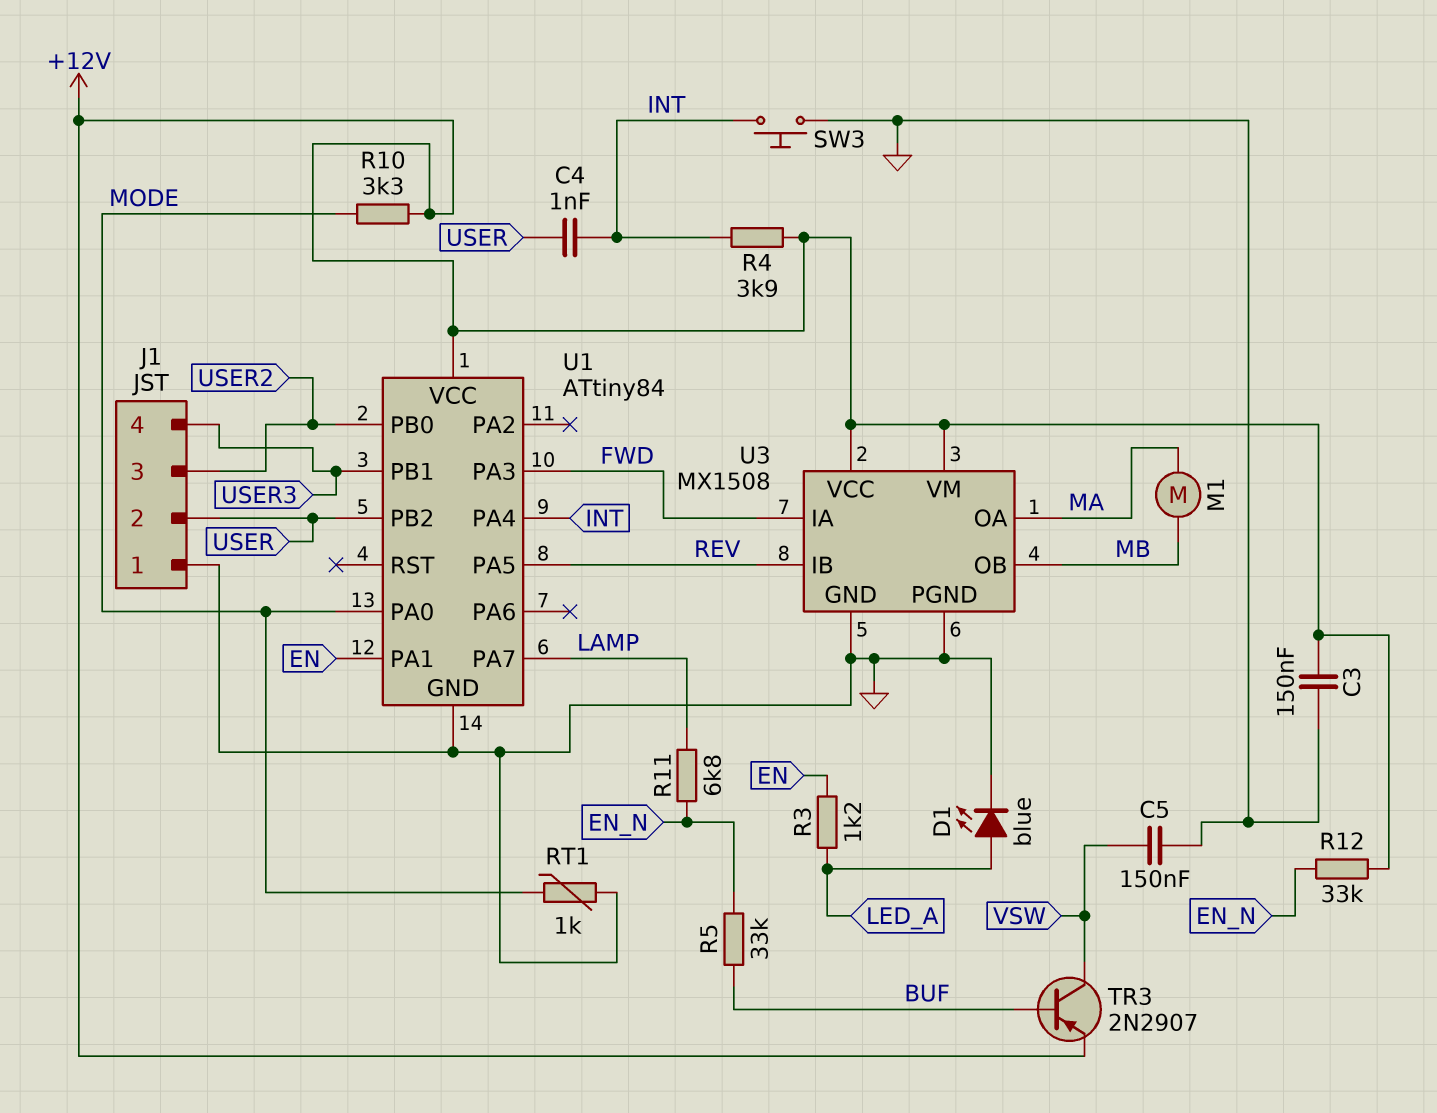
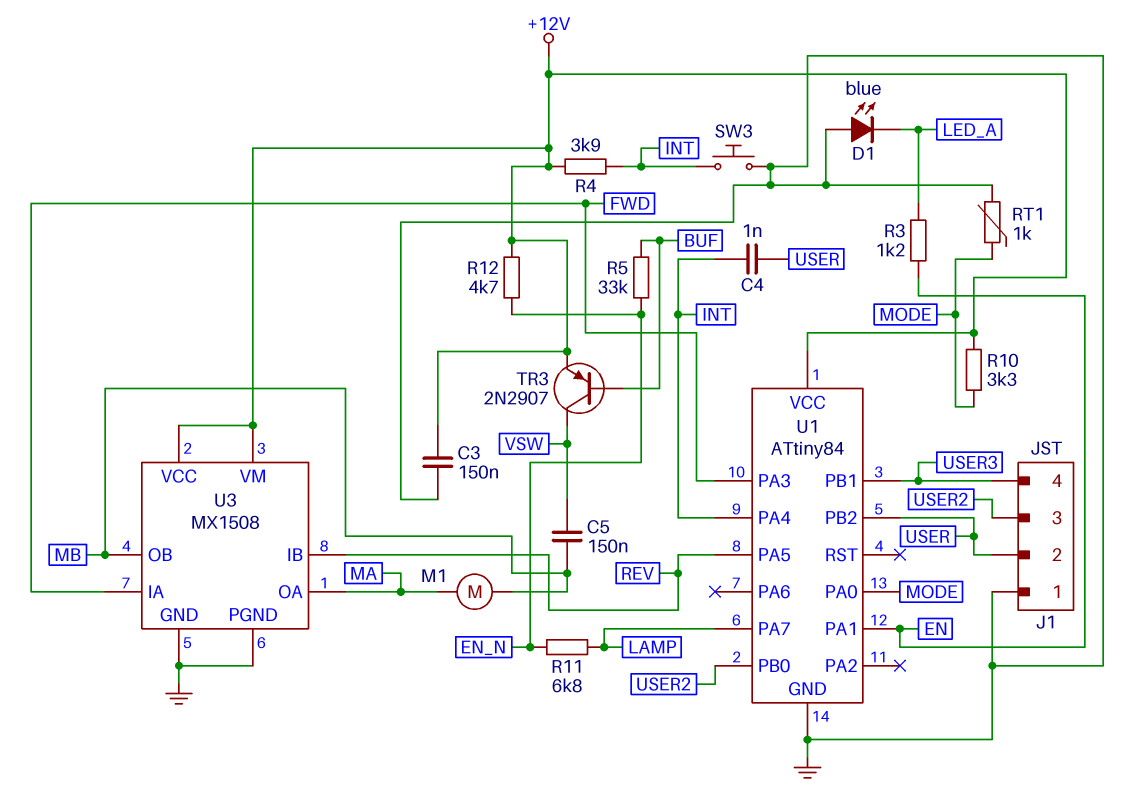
C5: 150nF (GND, VSW) -> 150nF (MB, VSW)
D1: LED blue (A LED_A, K GND) -> LED blue (A GND, K LED_A)
R12: 33k (+12V, EN_N) -> 4.7k (+12V, EN_N)

